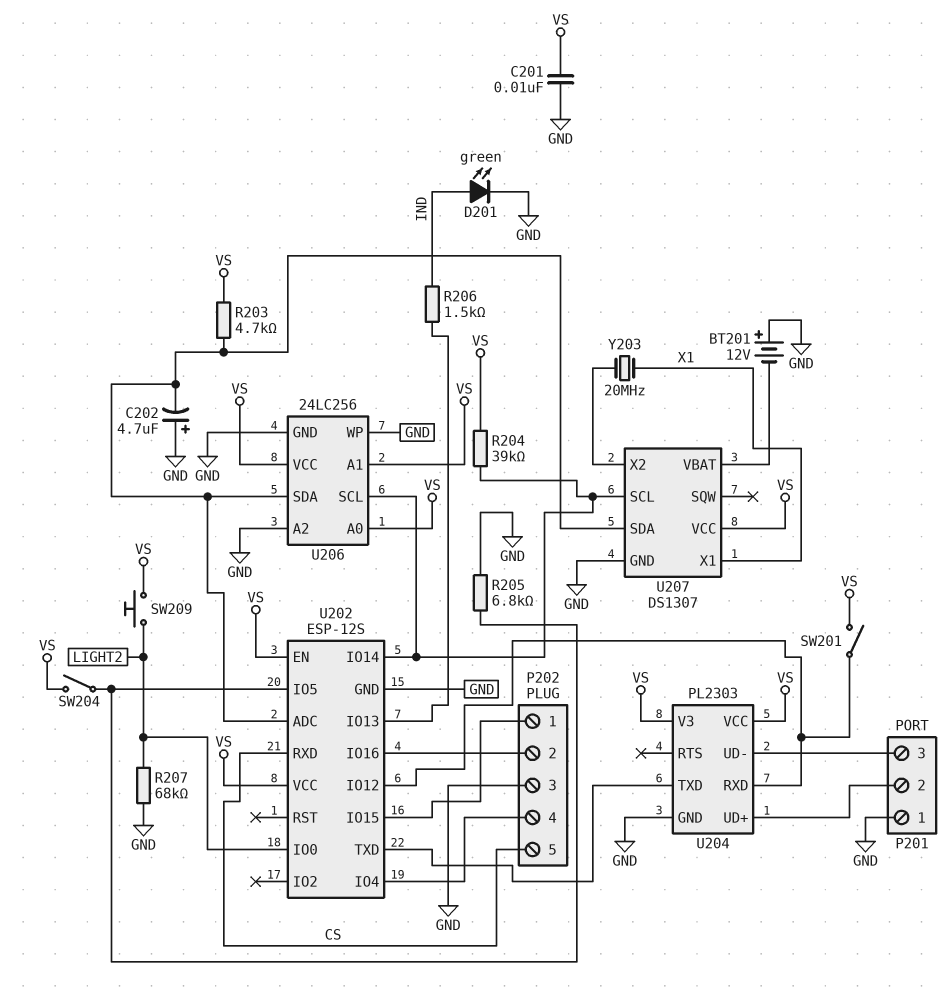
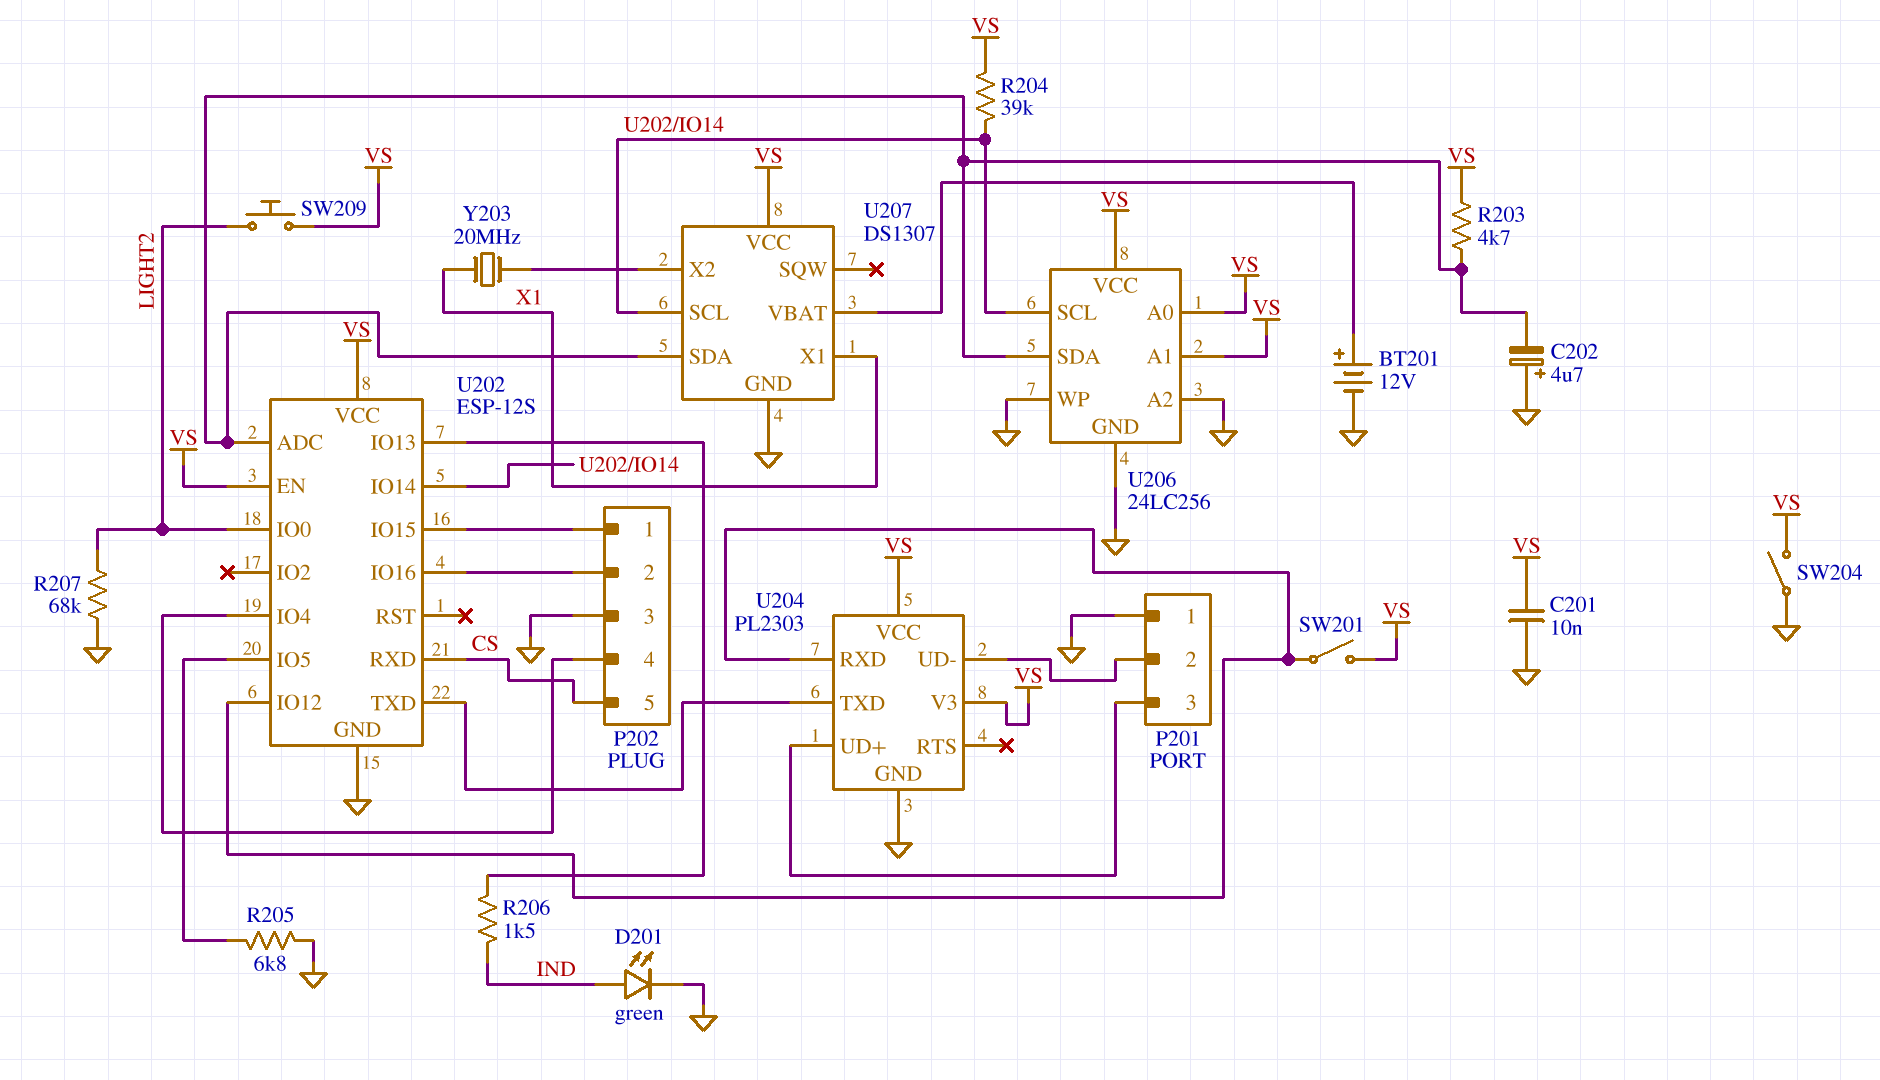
BT201: 12V (plus GND, minus U207/VBAT) -> 12V (plus U207/VBAT, minus GND)
SW204: switch (U202/IO5, VS) -> switch (GND, VS)
U204 pin UD+: P201/2 -> P201/3
U204 pin UD-: P201/3 -> P201/2

